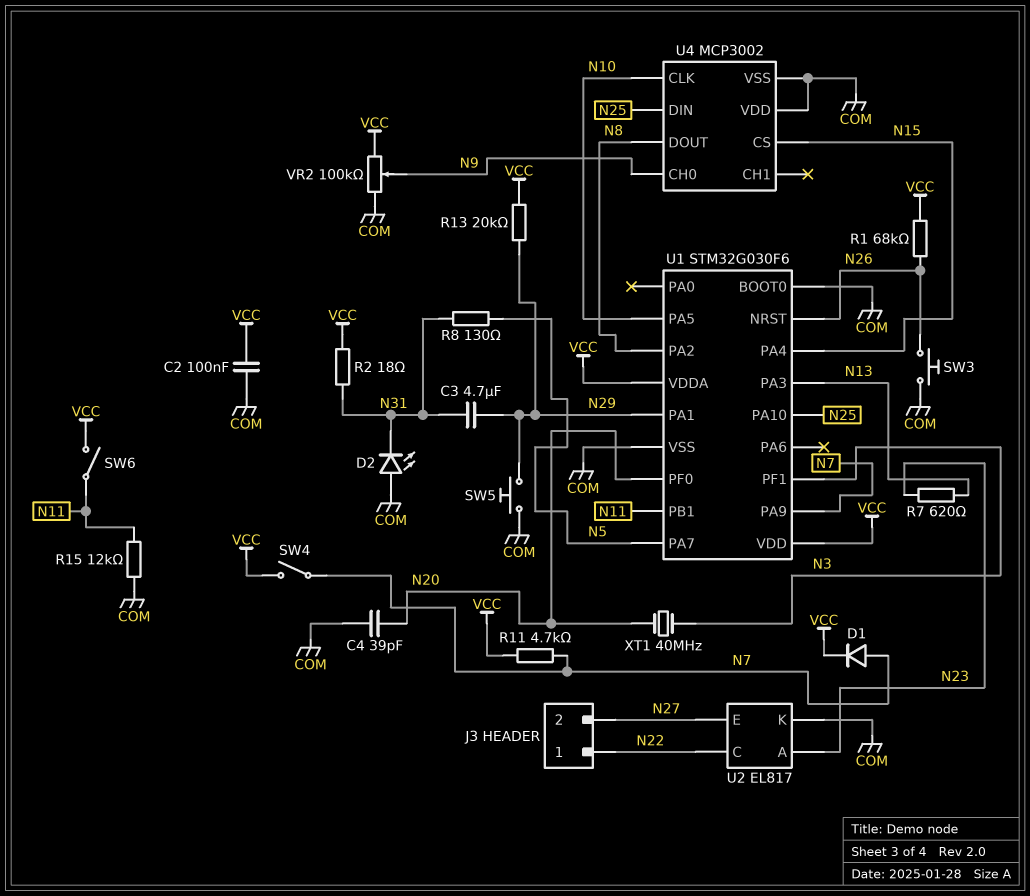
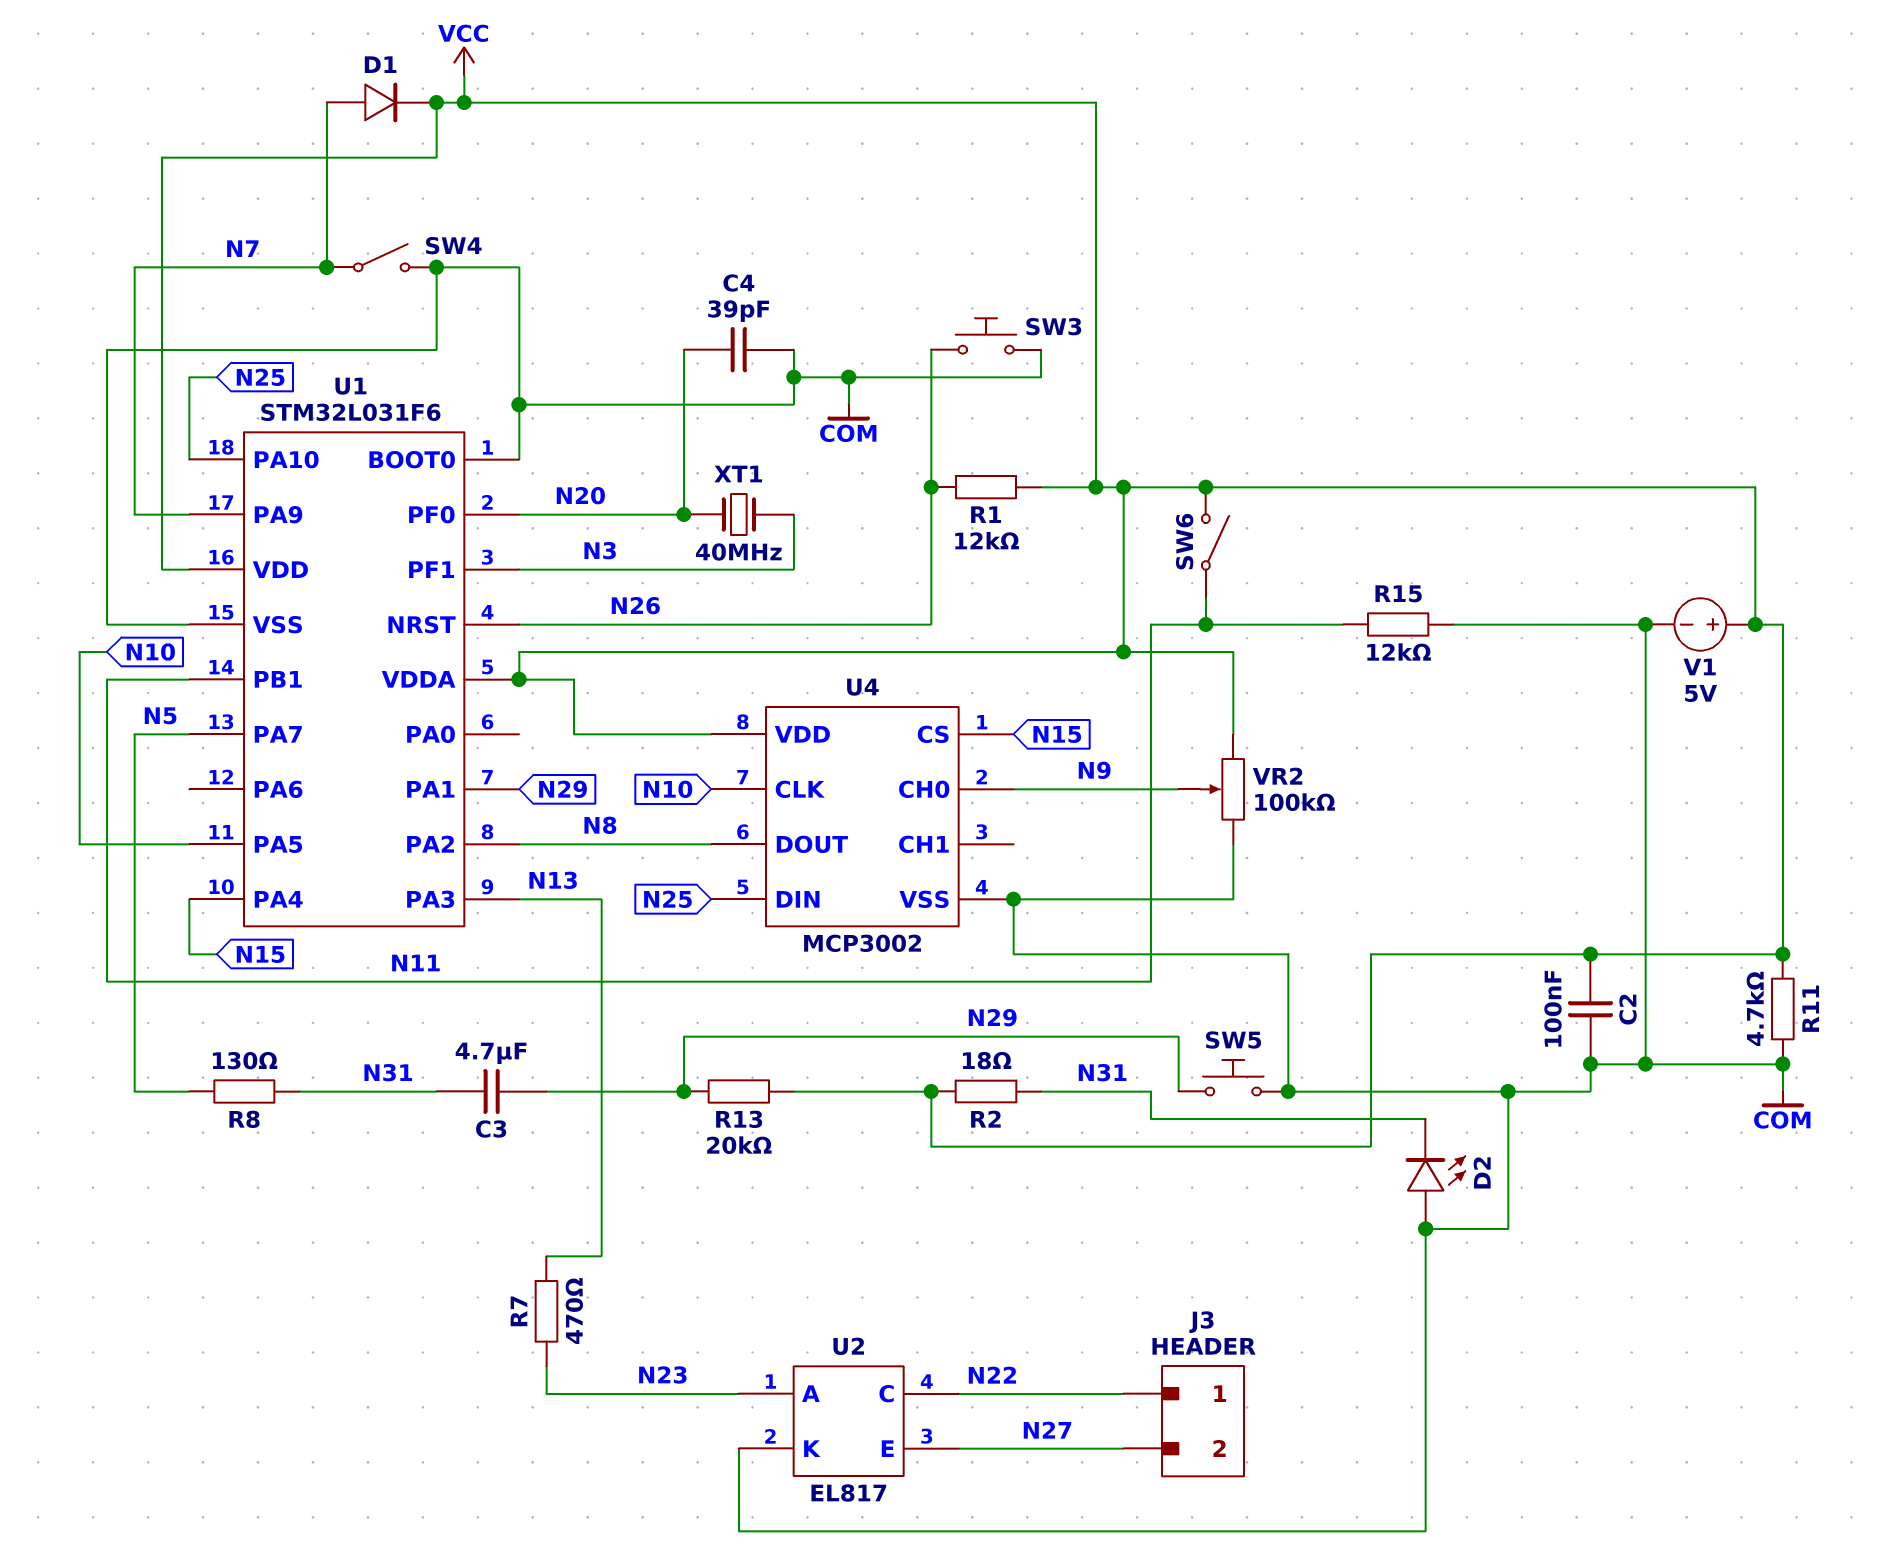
R1: 68k (N26, VCC) -> 12k (N26, VCC)
R7: 620 (N13, N23) -> 470 (N13, N23)
R11: 4.7k (N7, VCC) -> 4.7k (COM, VCC)
SW4: switch (N7, VCC) -> switch (COM, N7)
U1: STM32G030F6 -> STM32L031F6
U4 pin VDD: COM -> VCC
V1: none -> 5V (plus VCC, minus COM)

